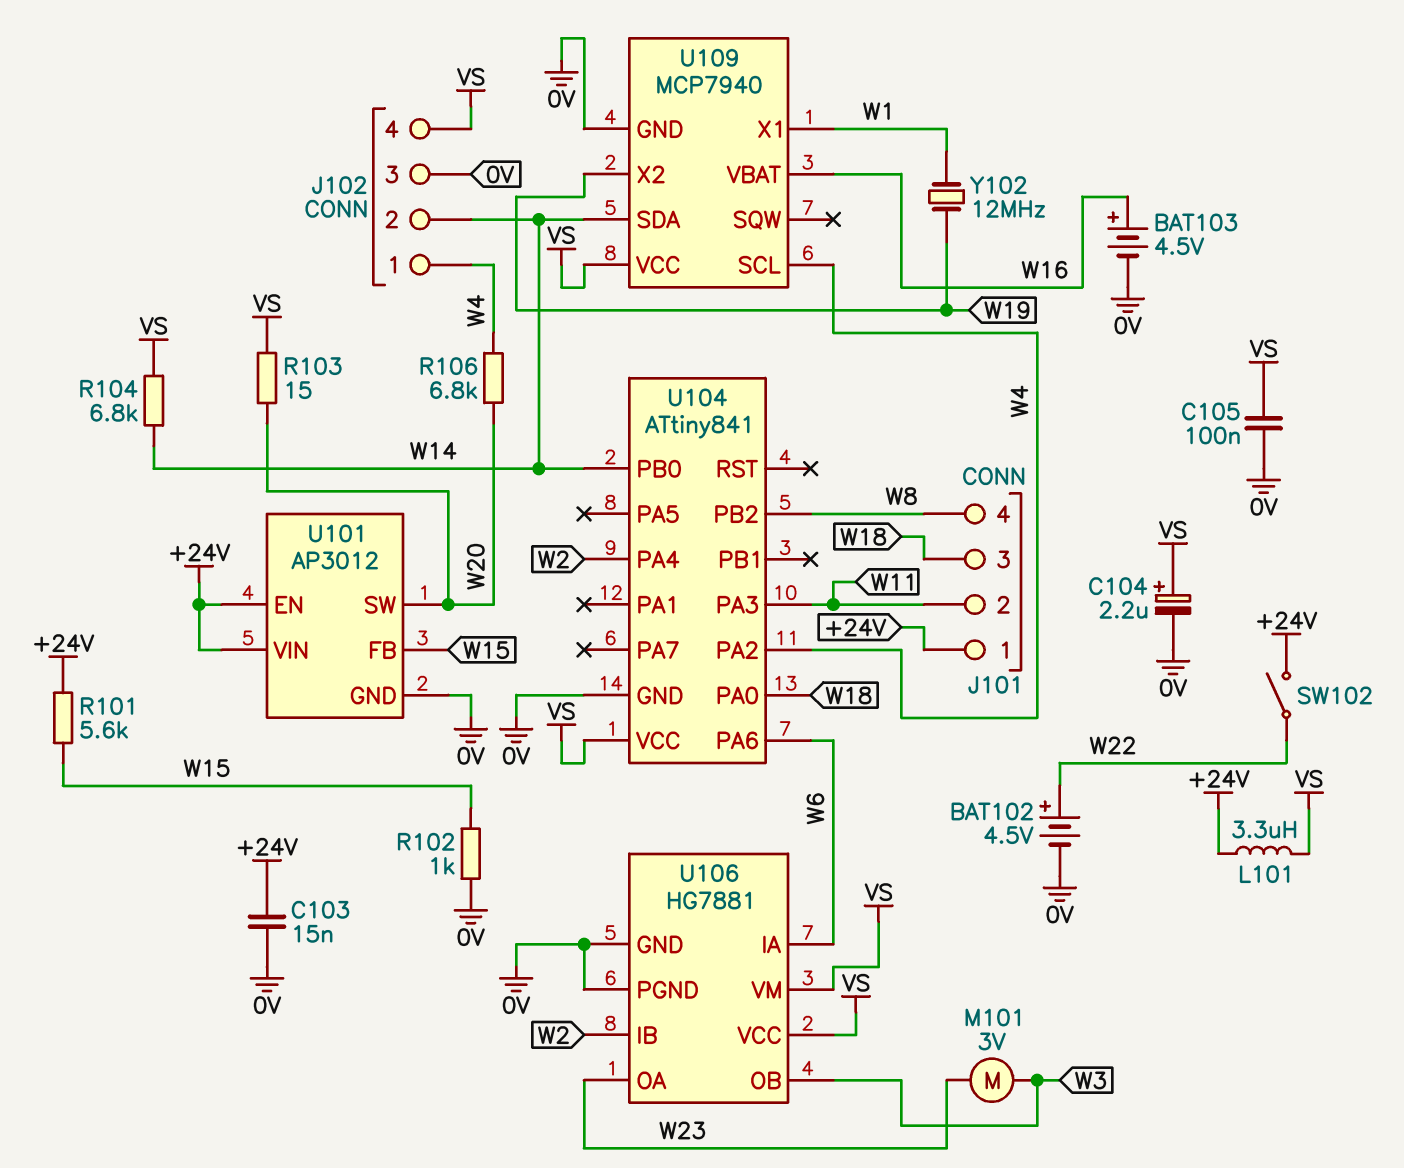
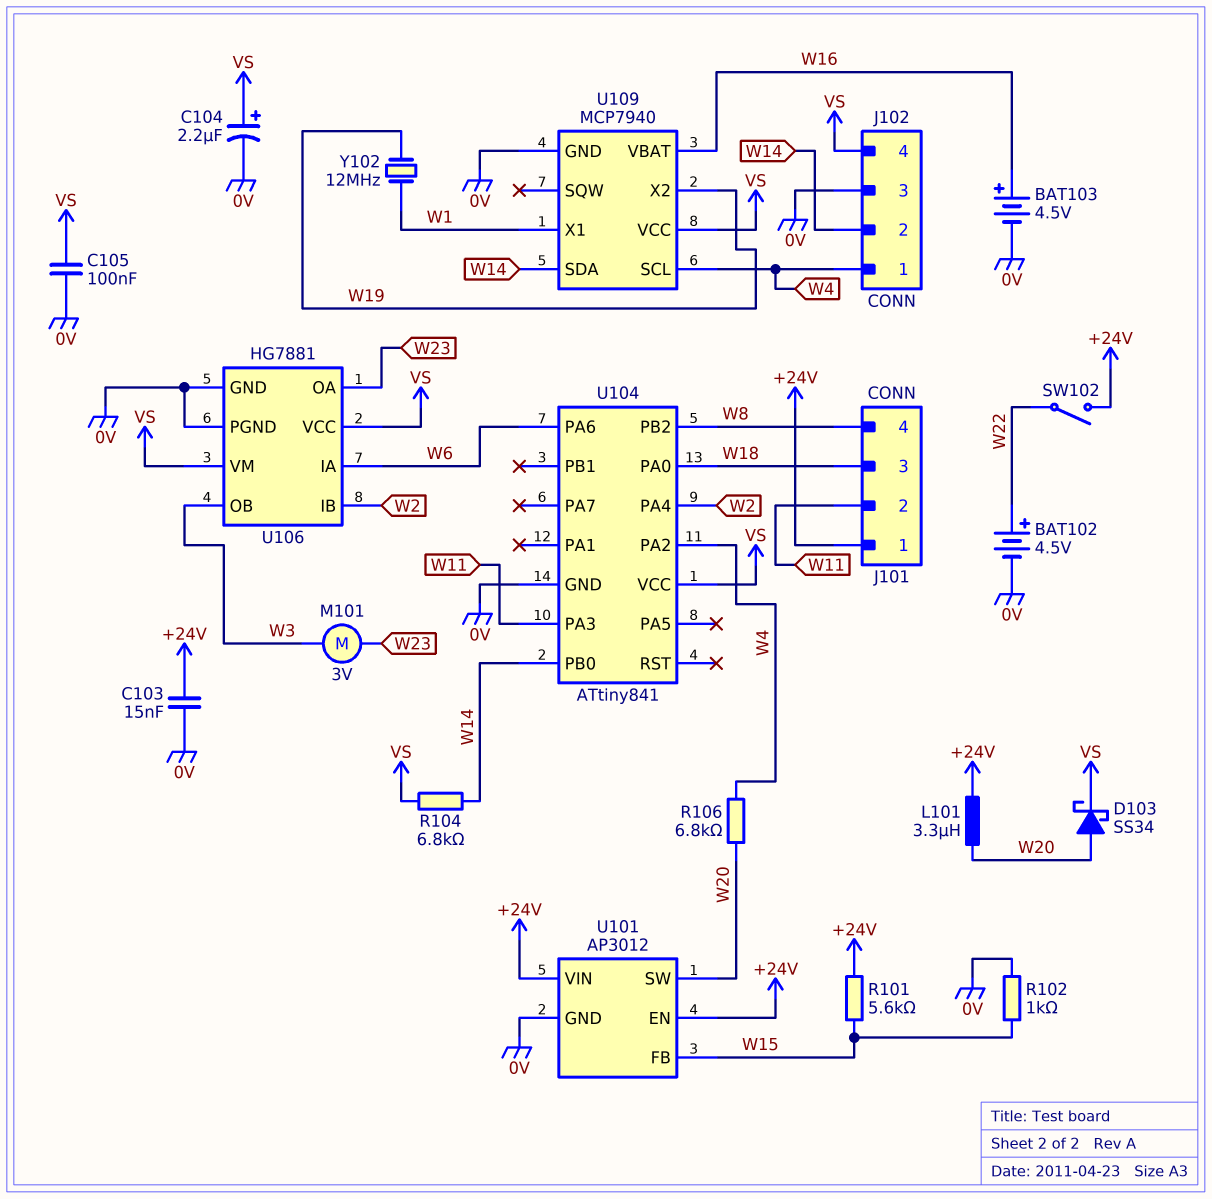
D103: none -> schottky SS34 (A W20, K VS)
L101: 3.3uH (+24V, VS) -> 3.3uH (+24V, W20)
R103: 15 (VS, W20) -> none

